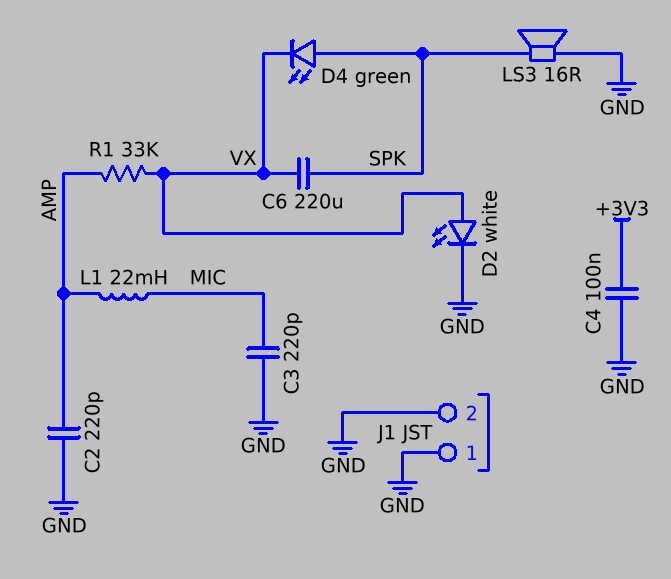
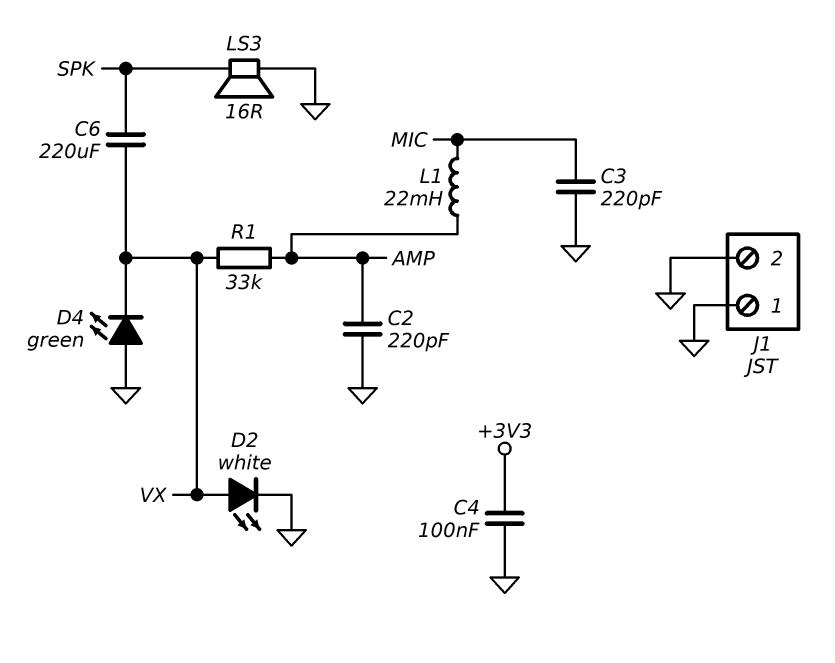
D4: LED green (A SPK, K VX) -> LED green (A GND, K VX)

